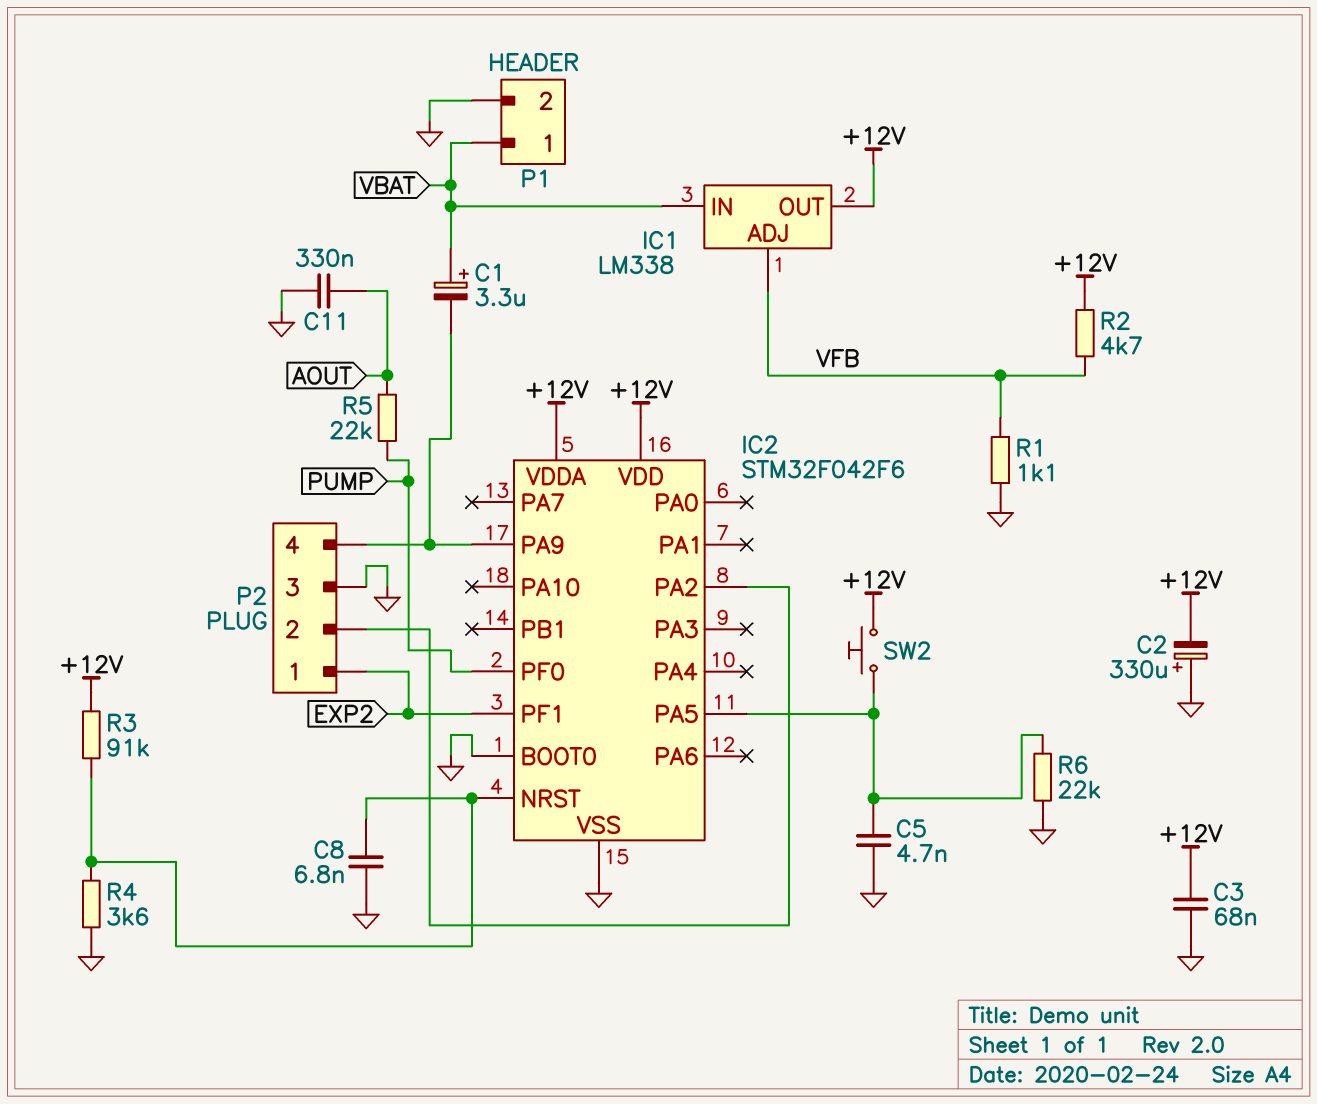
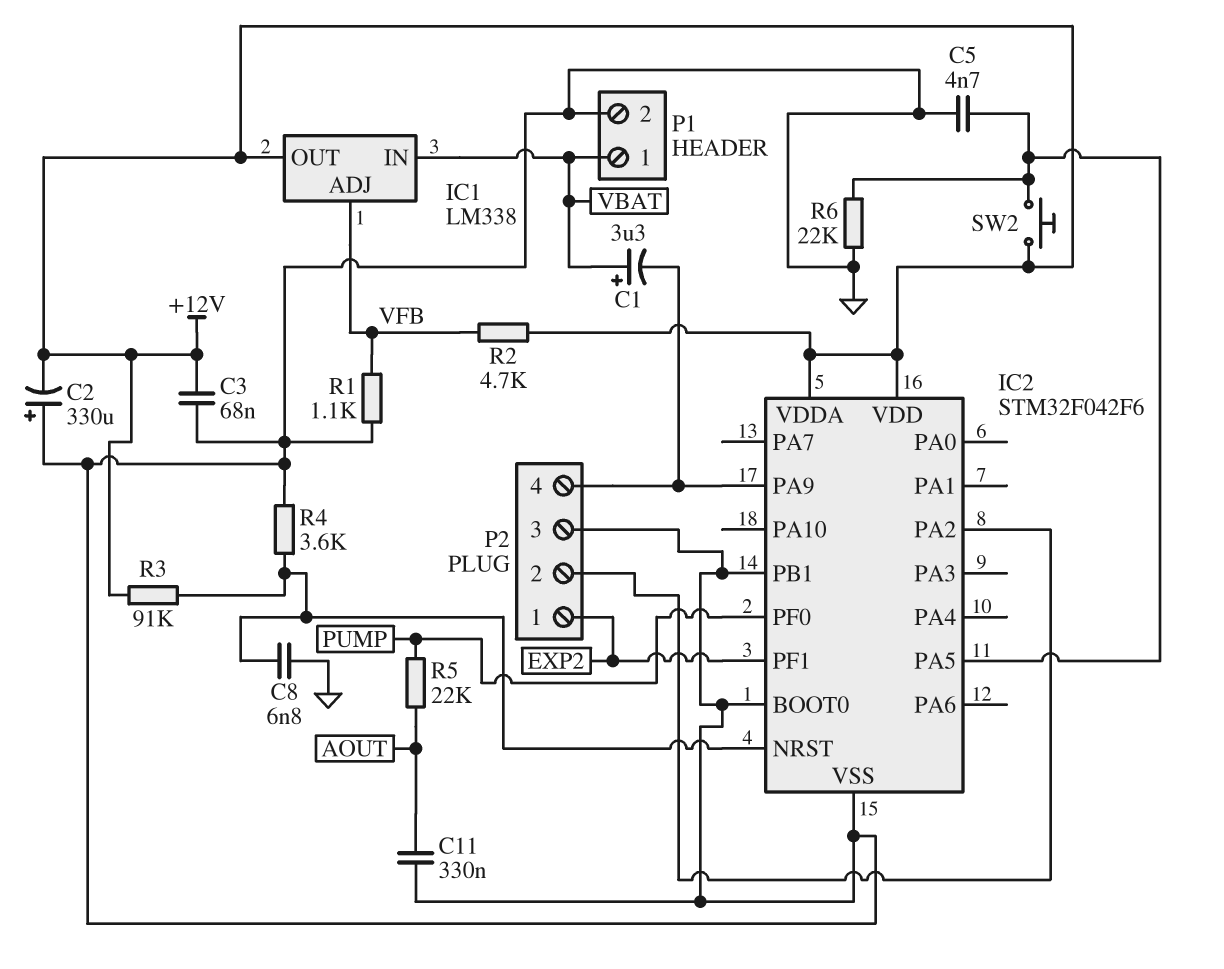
IC2 pin PB1: none -> GND

